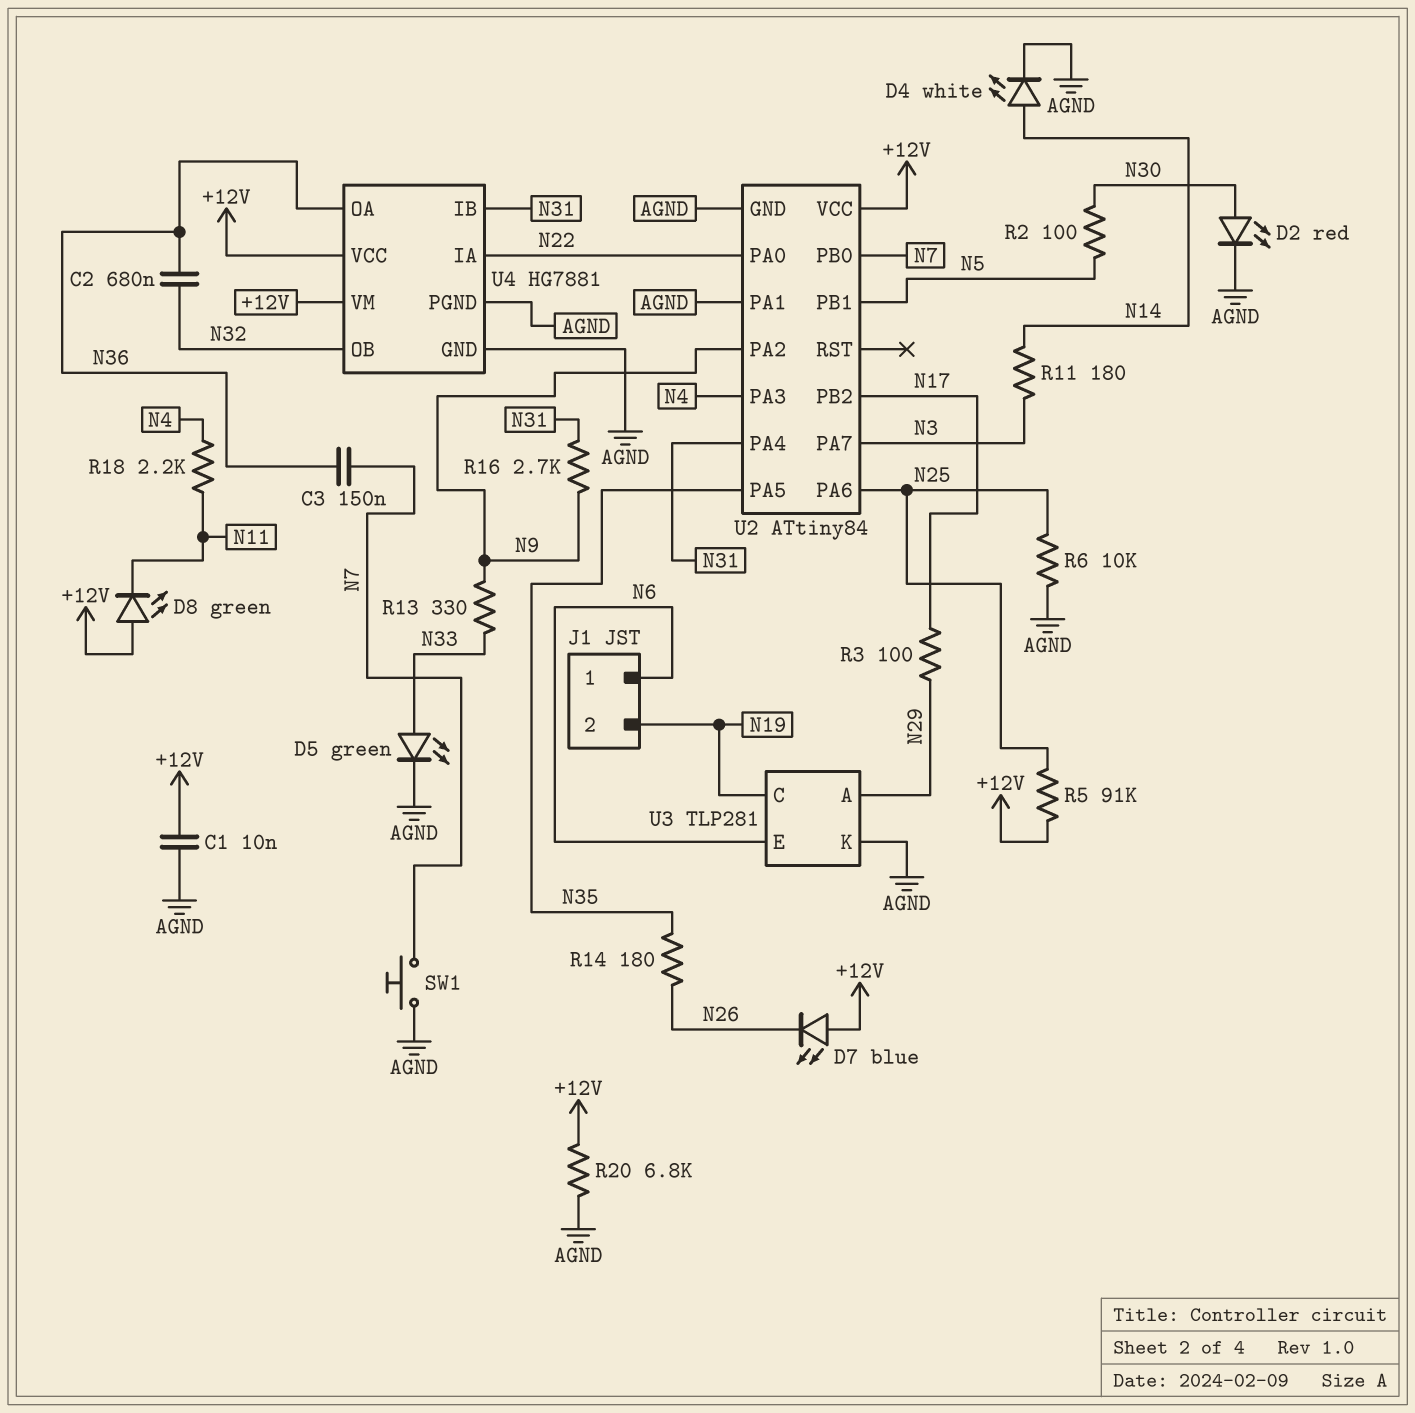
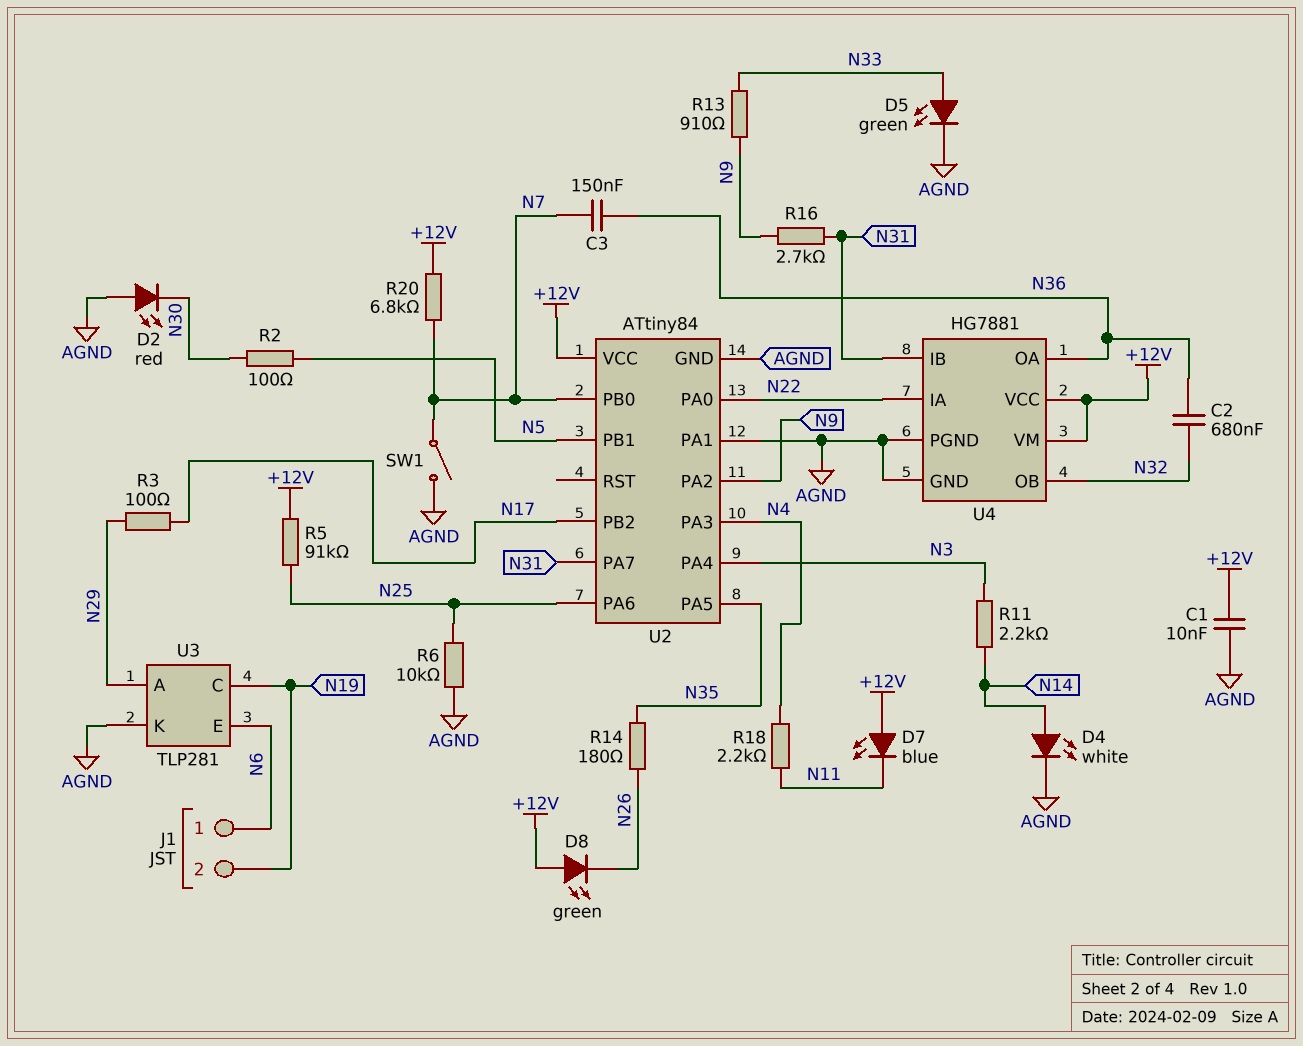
D2: LED red (A N30, K AGND) -> LED red (A AGND, K N30)
D7: LED blue (A +12V, K N26) -> LED blue (A +12V, K N11)
D8: LED green (A +12V, K N11) -> LED green (A +12V, K N26)
R11: 180 (N3, N14) -> 2.2k (N3, N14)
R13: 330 (N9, N33) -> 910 (N9, N33)
R20: 6.8k (+12V, AGND) -> 6.8k (+12V, N7)
SW1: button (AGND, N7) -> switch (AGND, N7)
U2 pin PA4: N31 -> N3
U2 pin PA7: N3 -> N31

